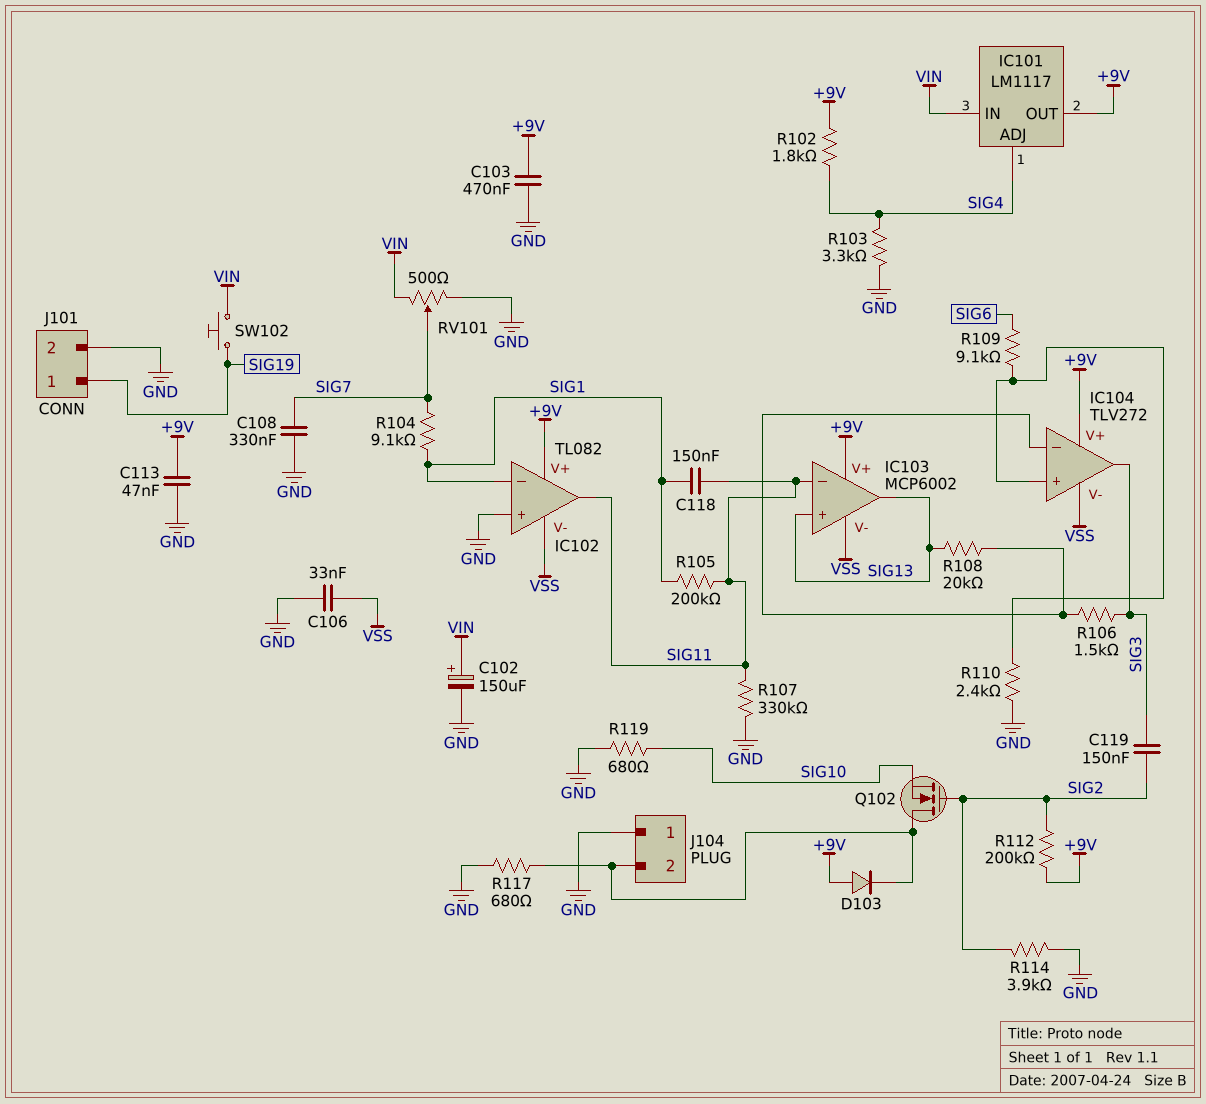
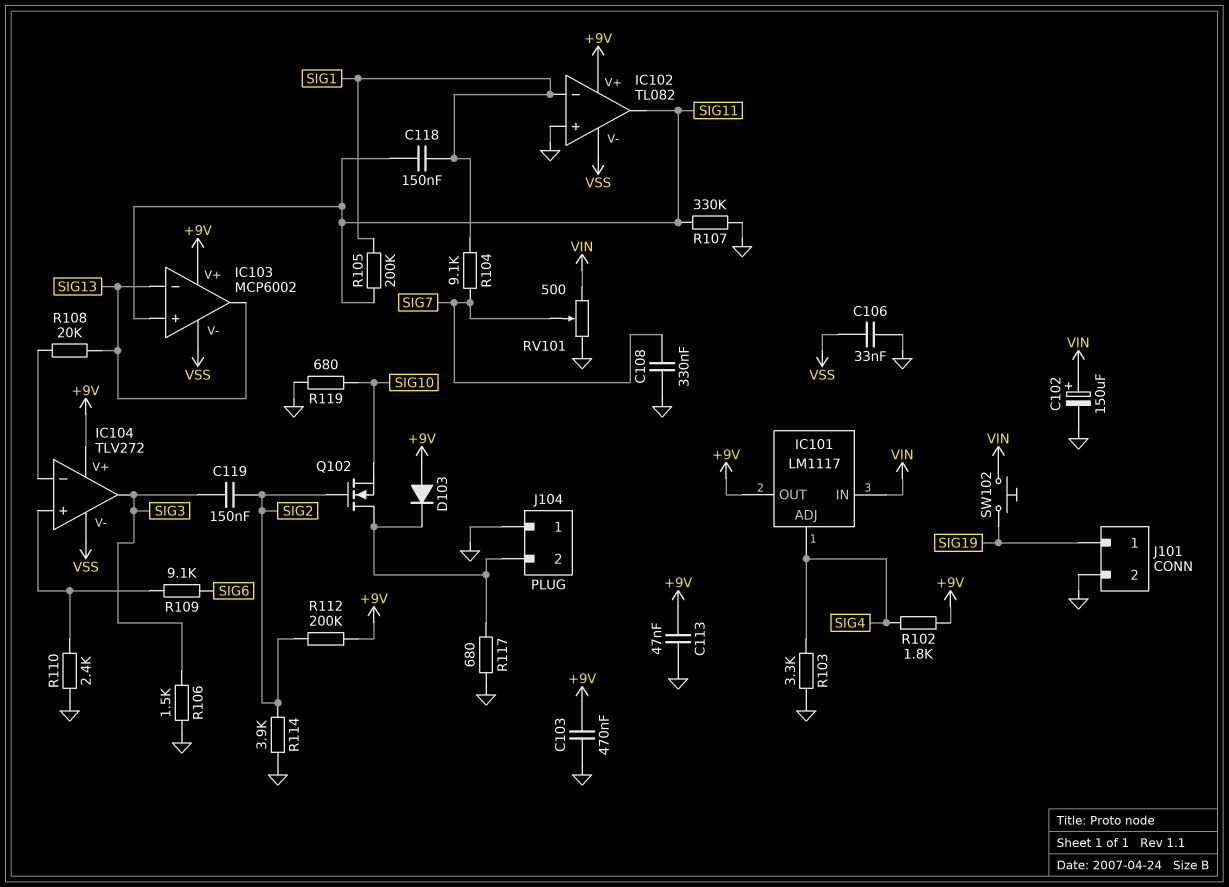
IC103 pin in+: SIG13 -> SIG11
IC103 pin in-: SIG11 -> SIG13
R106: 1.5k (IC104/in-, SIG3) -> 1.5k (GND, SIG3)

